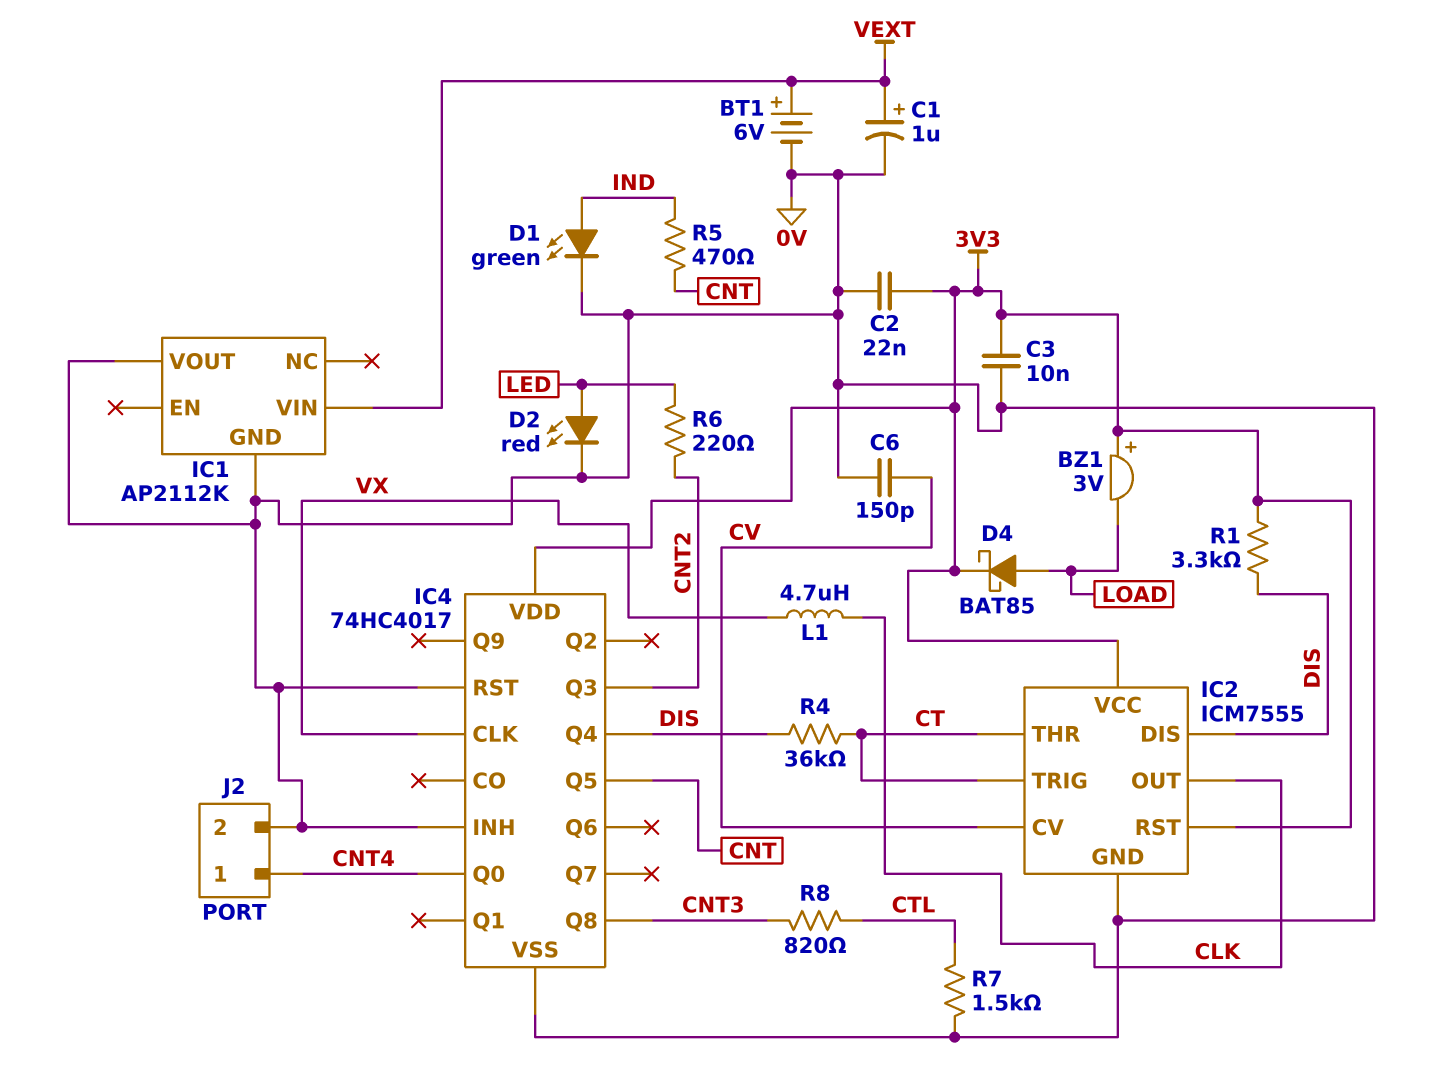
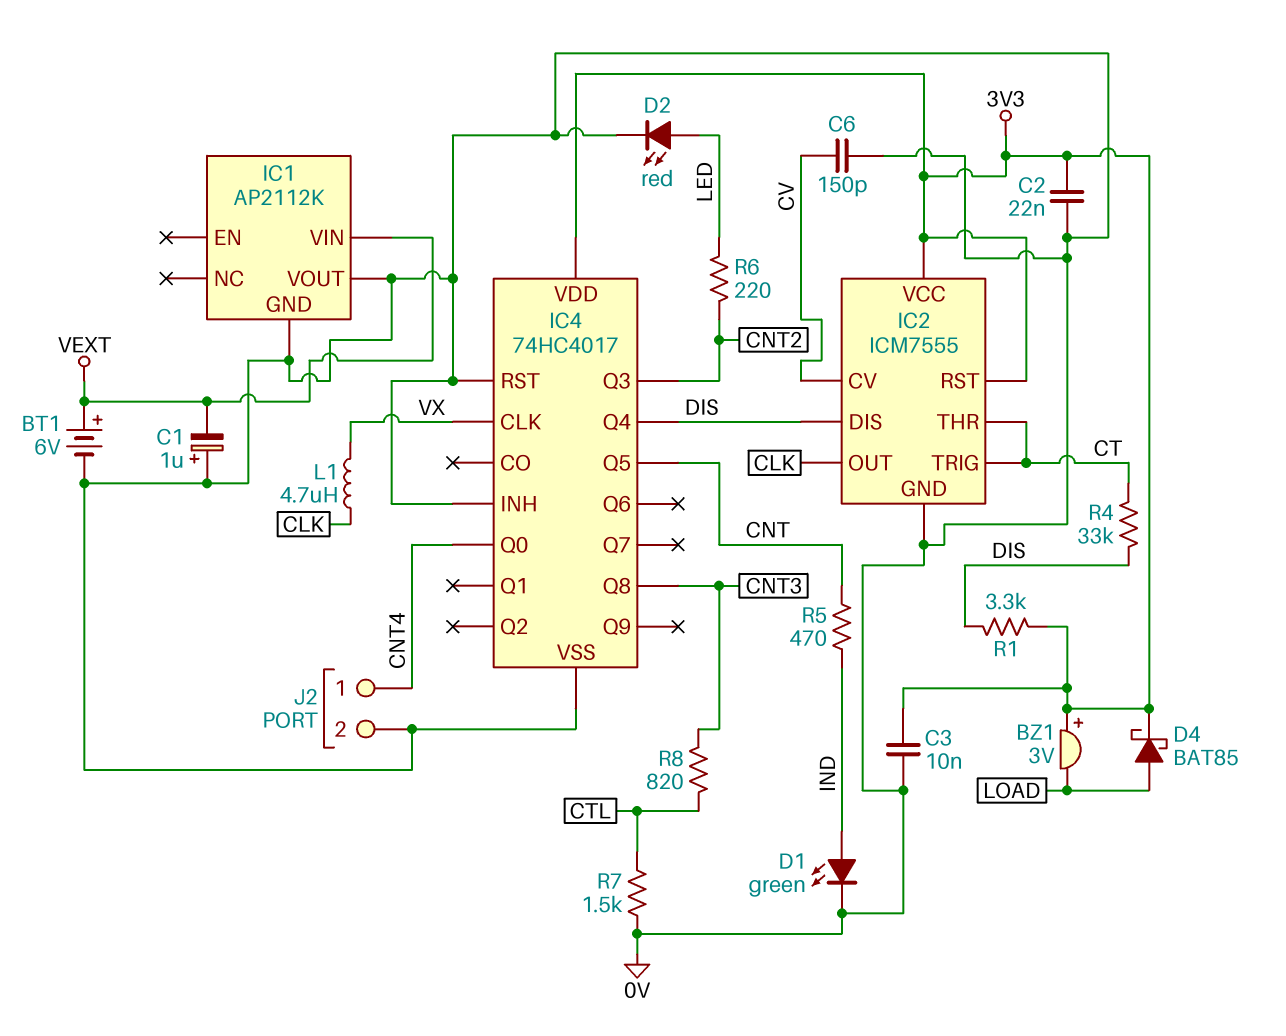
C1: 1uF (plus VEXT, minus 0V) -> 1uF (plus 0V, minus VEXT)
R4: 36k (CT, DIS) -> 33k (CT, DIS)

